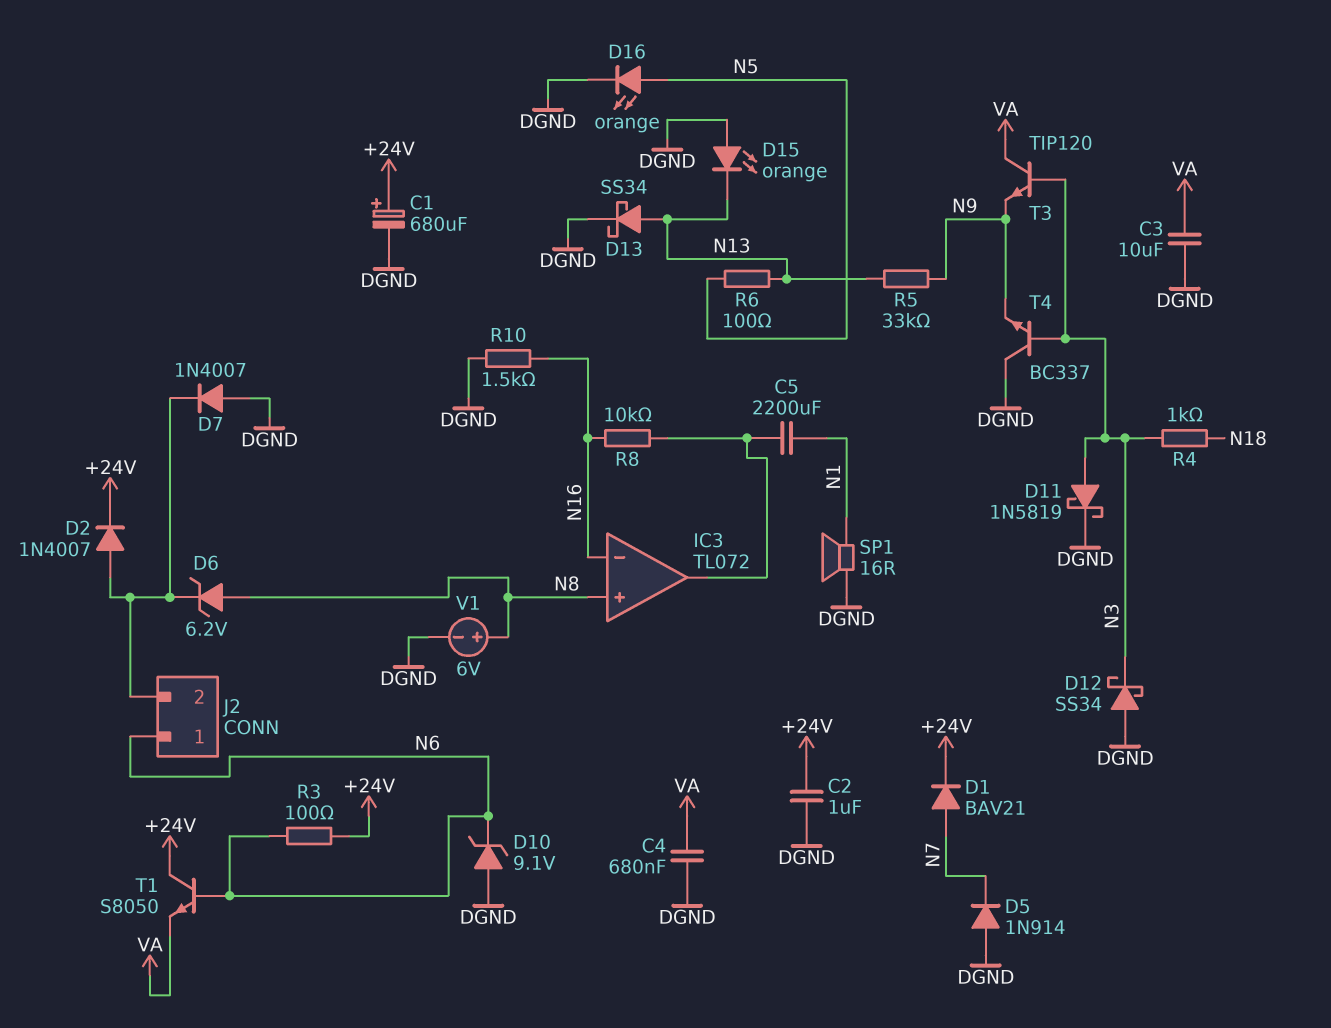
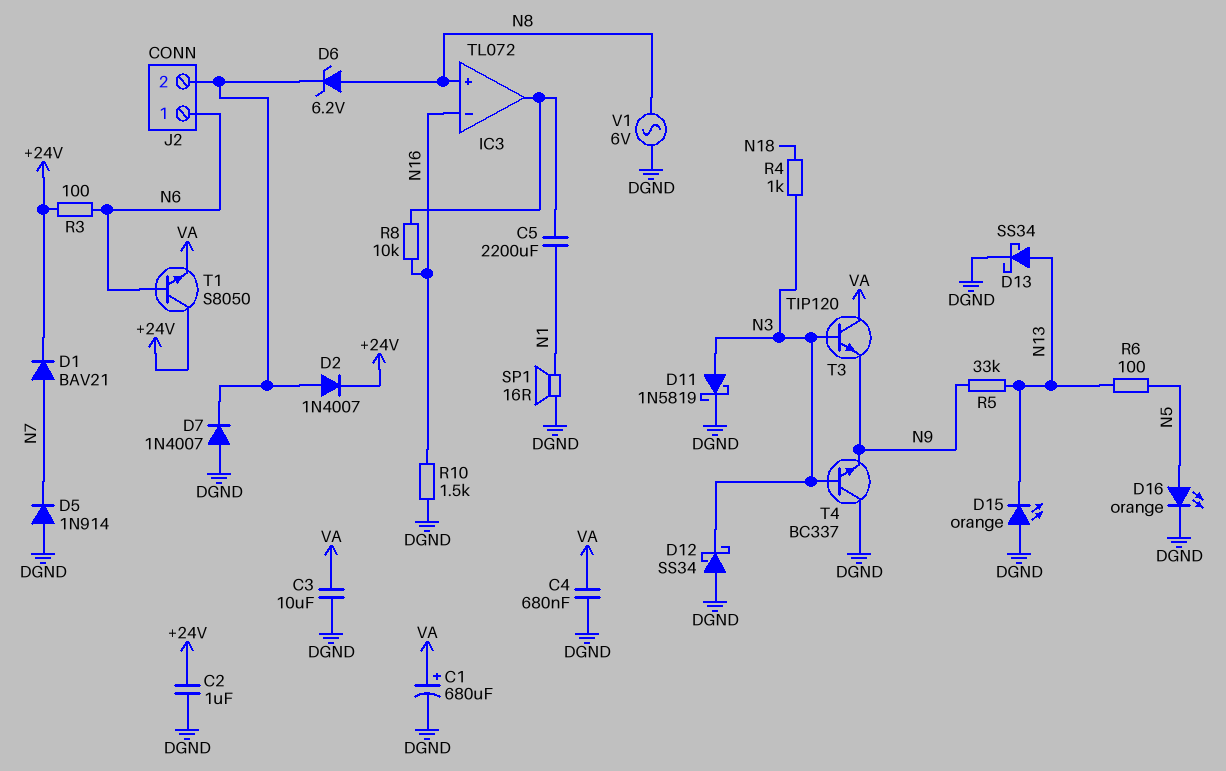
C1: 680uF (plus +24V, minus DGND) -> 680uF (plus VA, minus DGND)
D10: zener 9.1V (A DGND, K N6) -> none
V1: 6V (plus N8, minus DGND) -> AC 6V (DGND, N8)

